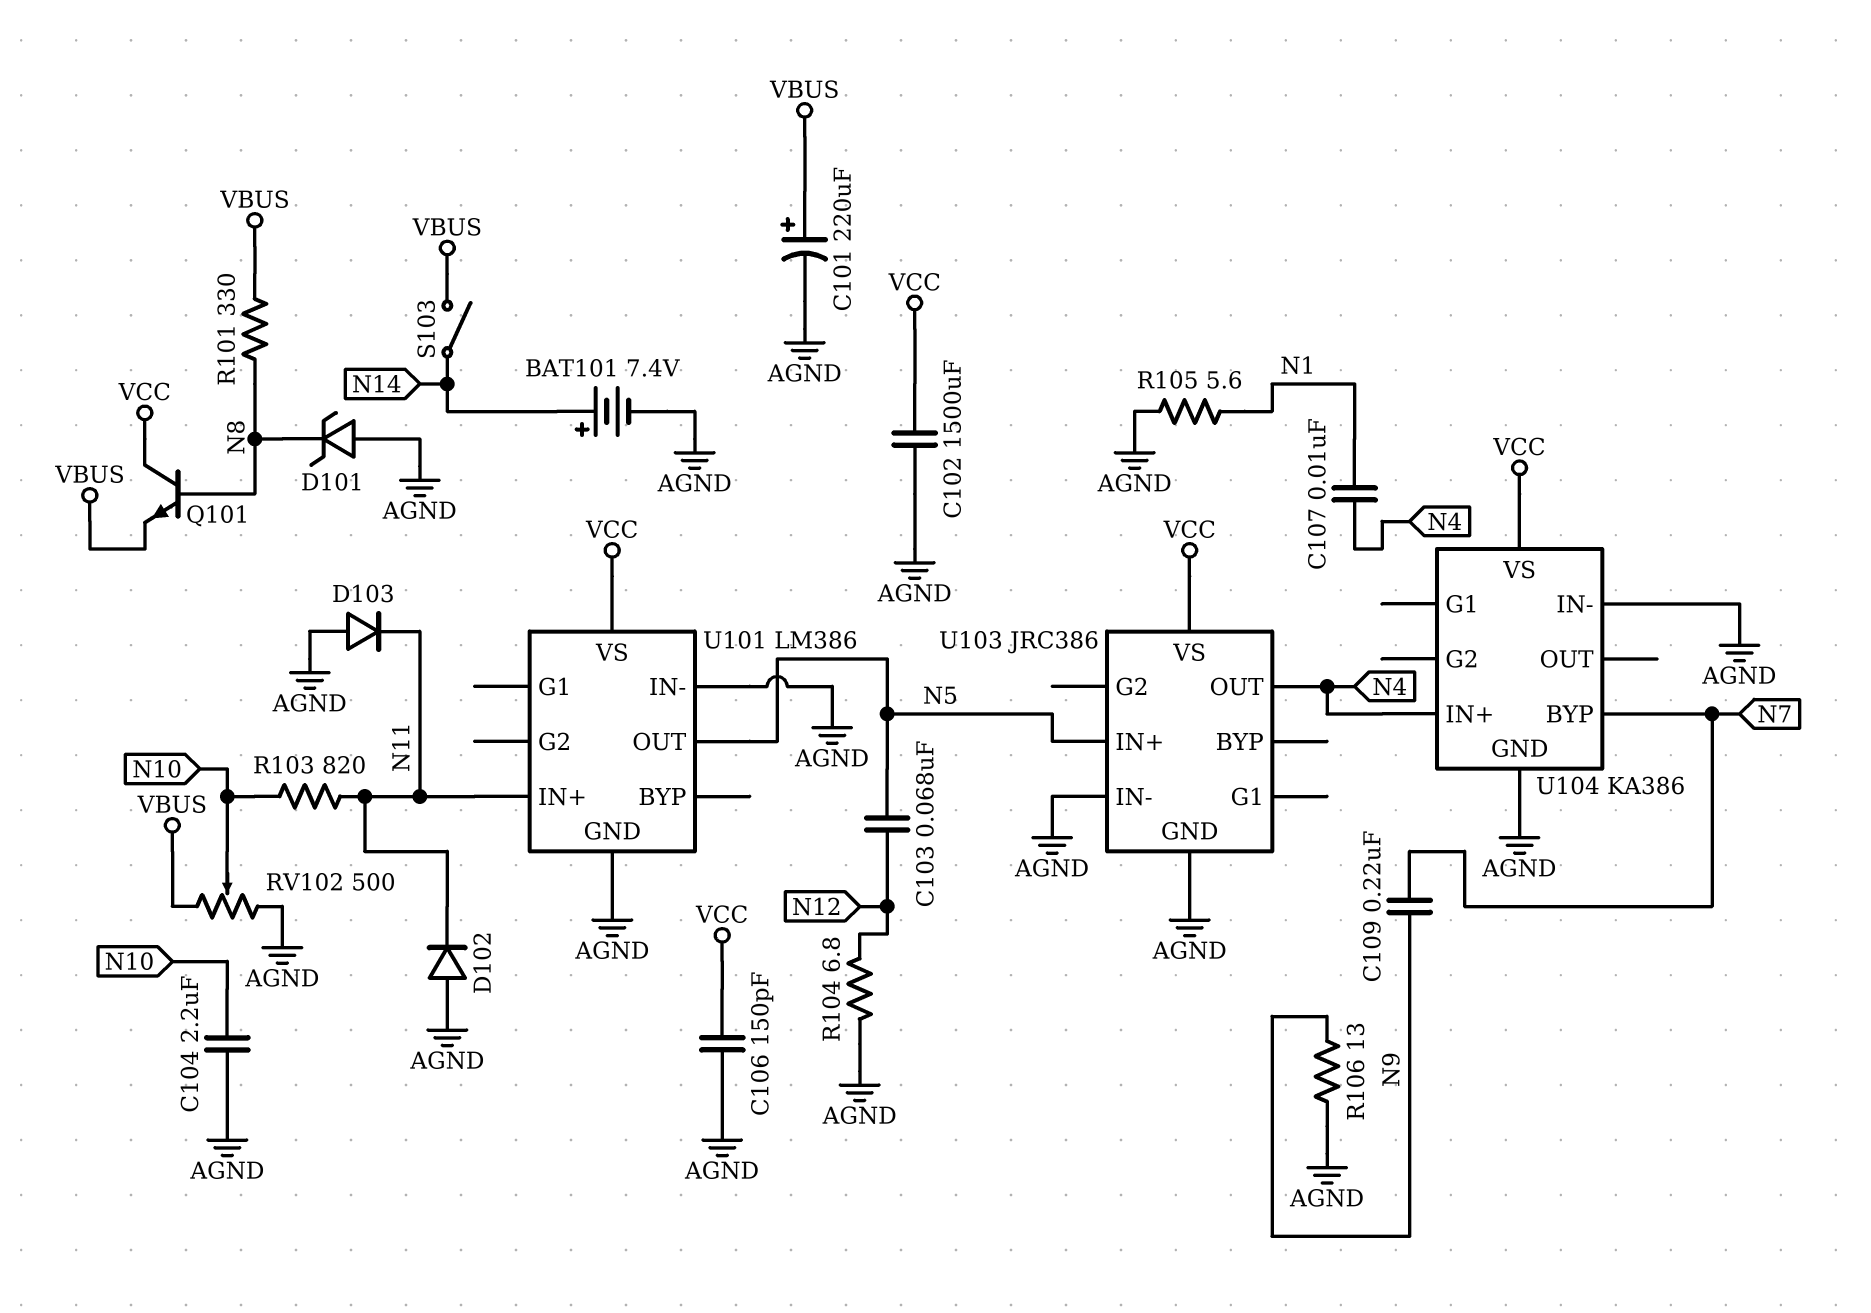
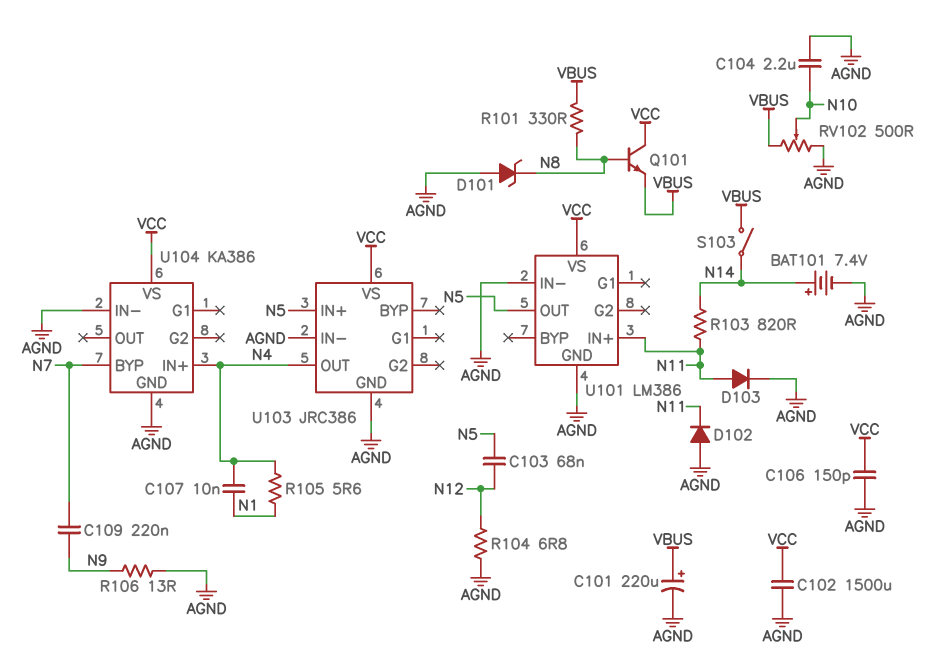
D103: diode (A AGND, K N11) -> diode (A N11, K AGND)
R103: 820 (N10, N11) -> 820 (N11, N14)
R105: 5.6 (AGND, N1) -> 5.6 (N1, N4)

